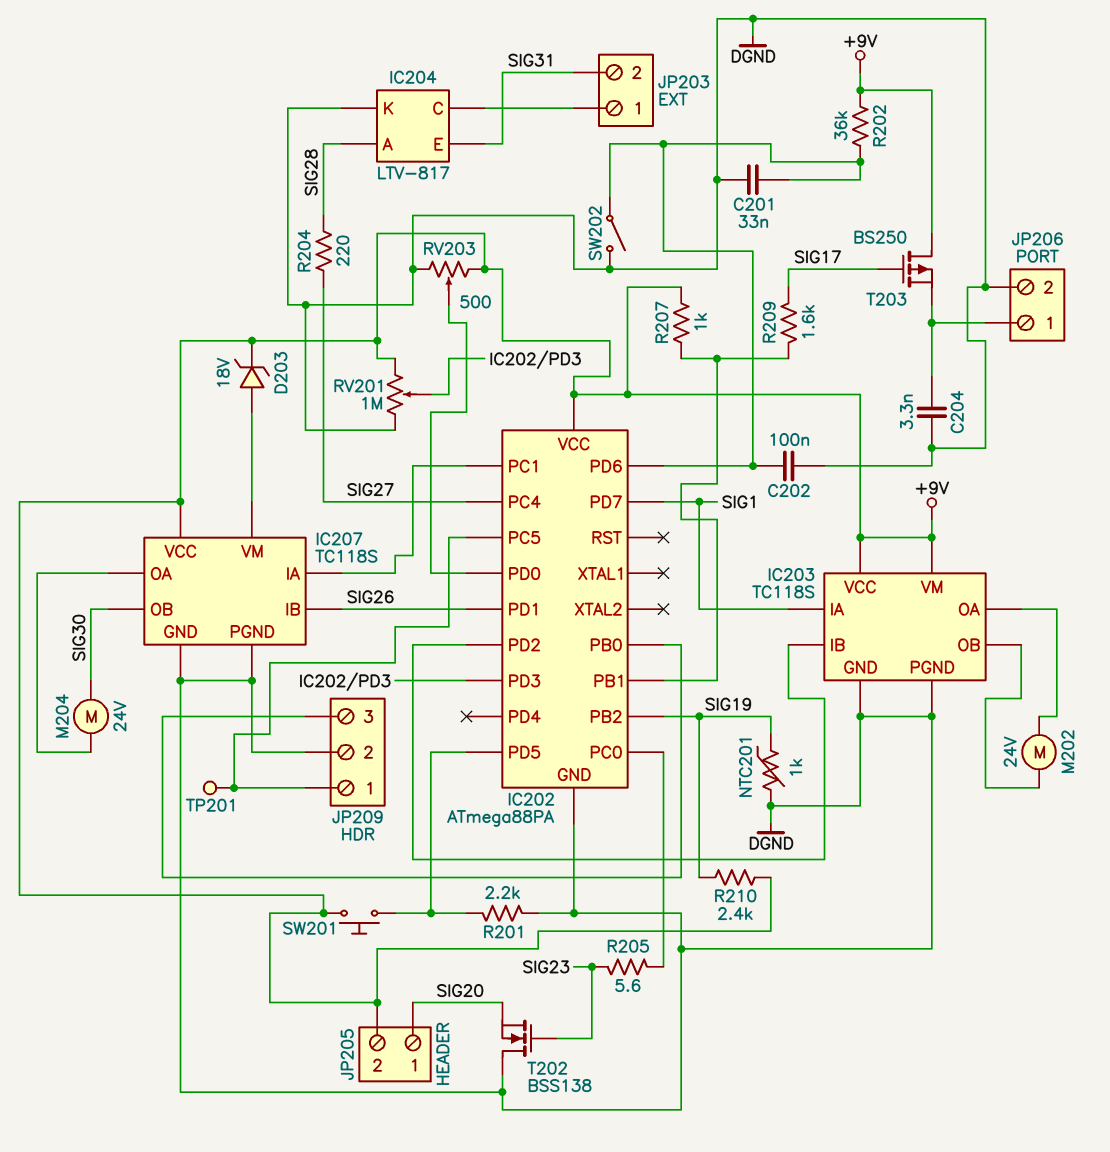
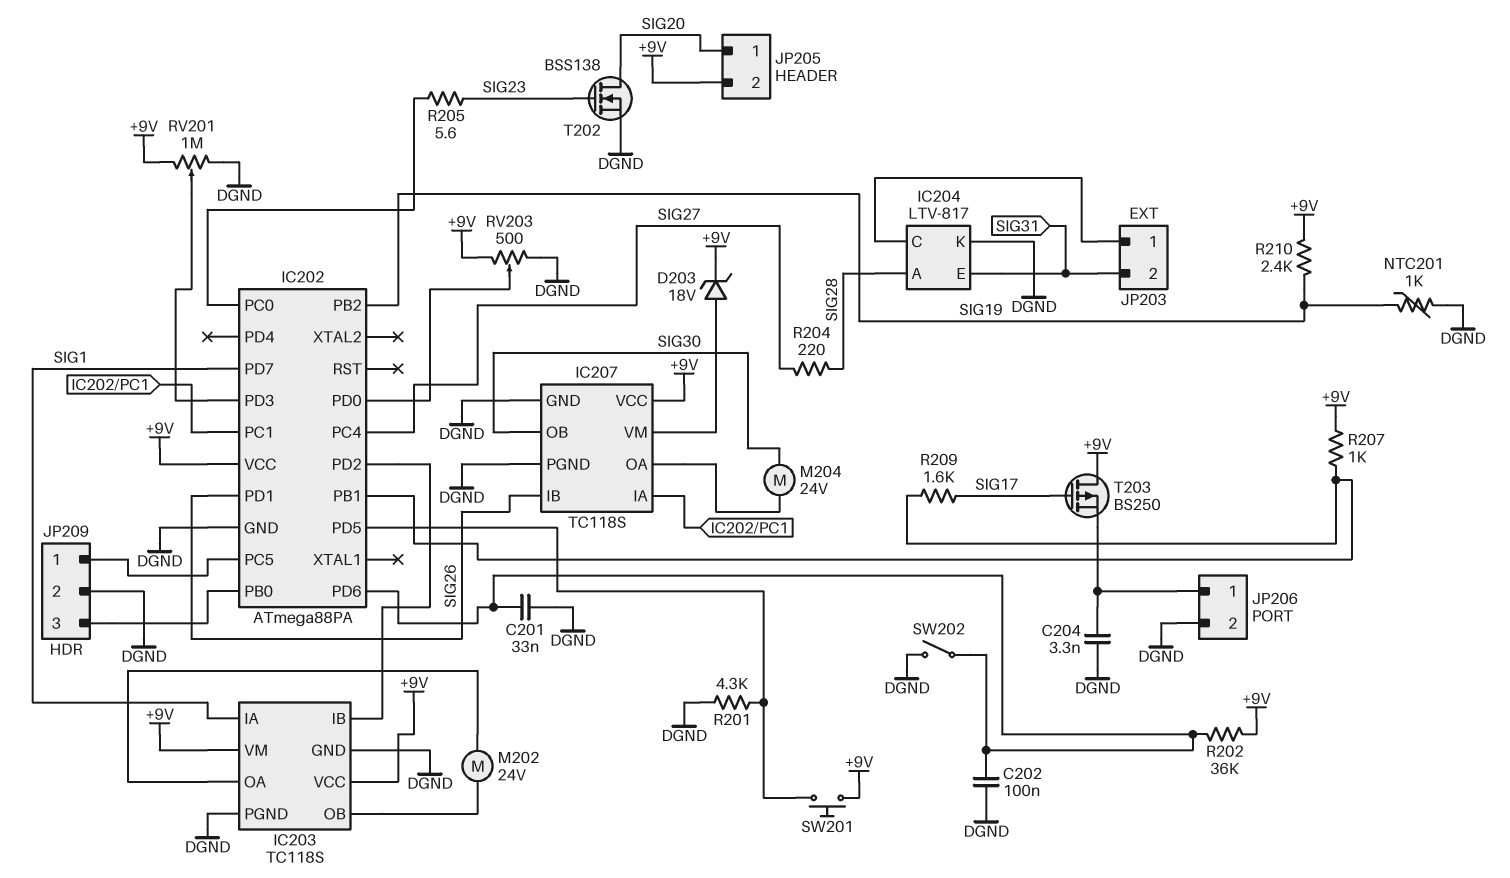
R201: 2.2k (DGND, IC202/PD5) -> 4.3k (DGND, IC202/PD5)
T202: NMOS BSS138 (G SIG23, D DGND, S SIG20) -> NMOS BSS138 (G SIG23, D SIG20, S DGND)
TP201: test point (IC202/PC5) -> none

